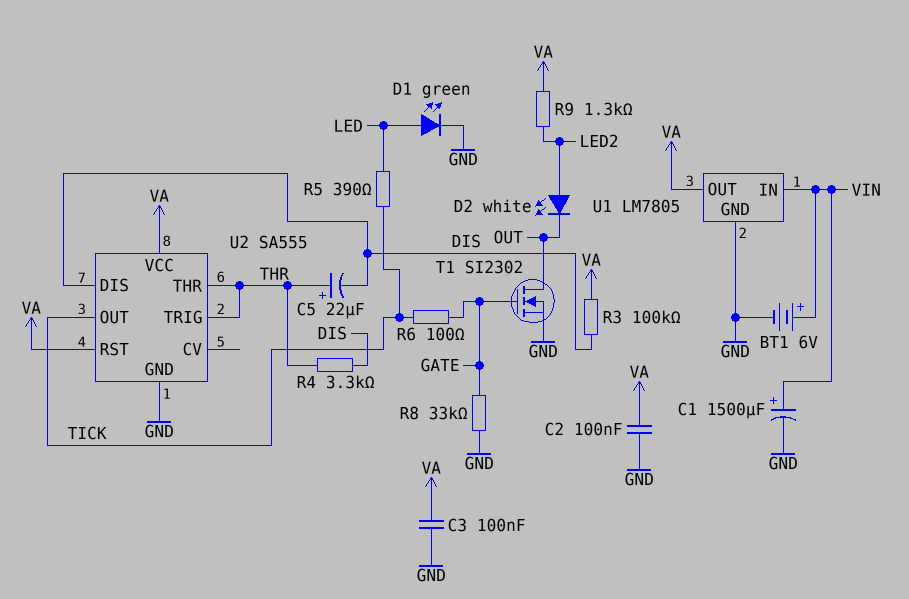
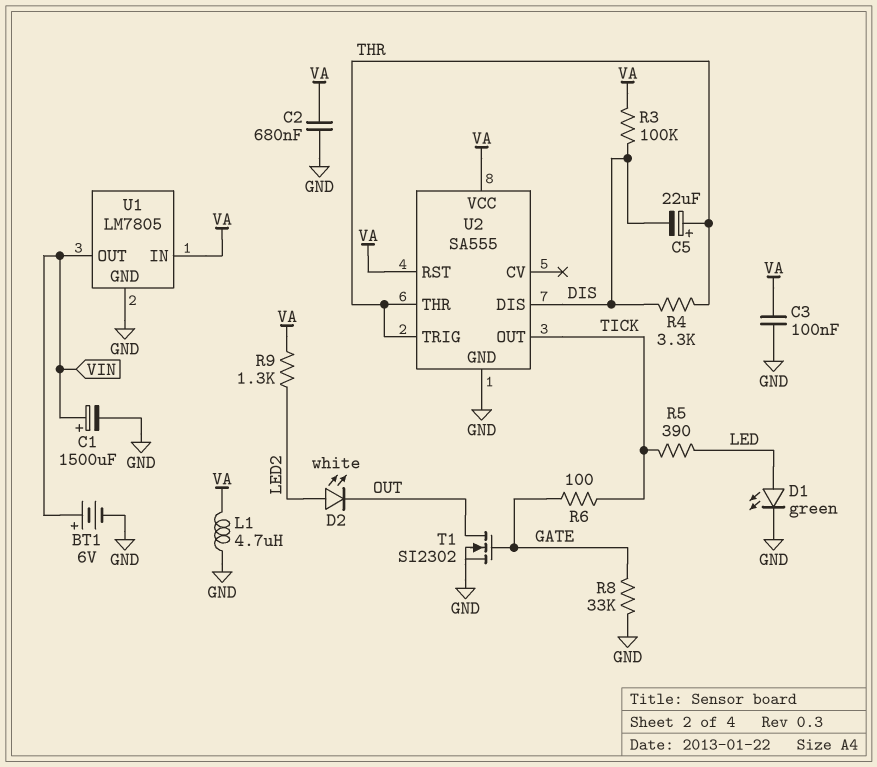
C2: 100nF (GND, VA) -> 680nF (GND, VA)
L1: none -> 4.7uH (GND, VA)
U1 pin IN: VIN -> VA
U1 pin OUT: VA -> VIN

